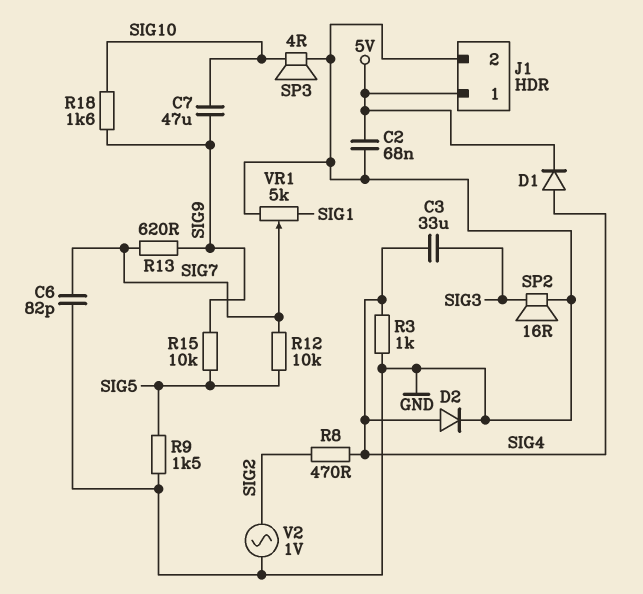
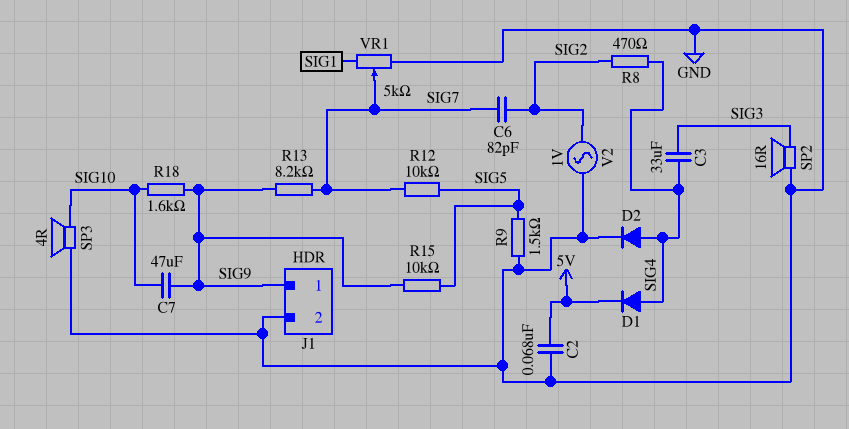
C6: 82pF (GND, SIG7) -> 82pF (SIG2, SIG7)
J1 pin 1: 5V -> SIG9
R3: 1k (GND, SIG4) -> none
R13: 620 (SIG7, SIG9) -> 8.2k (SIG7, SIG9)

